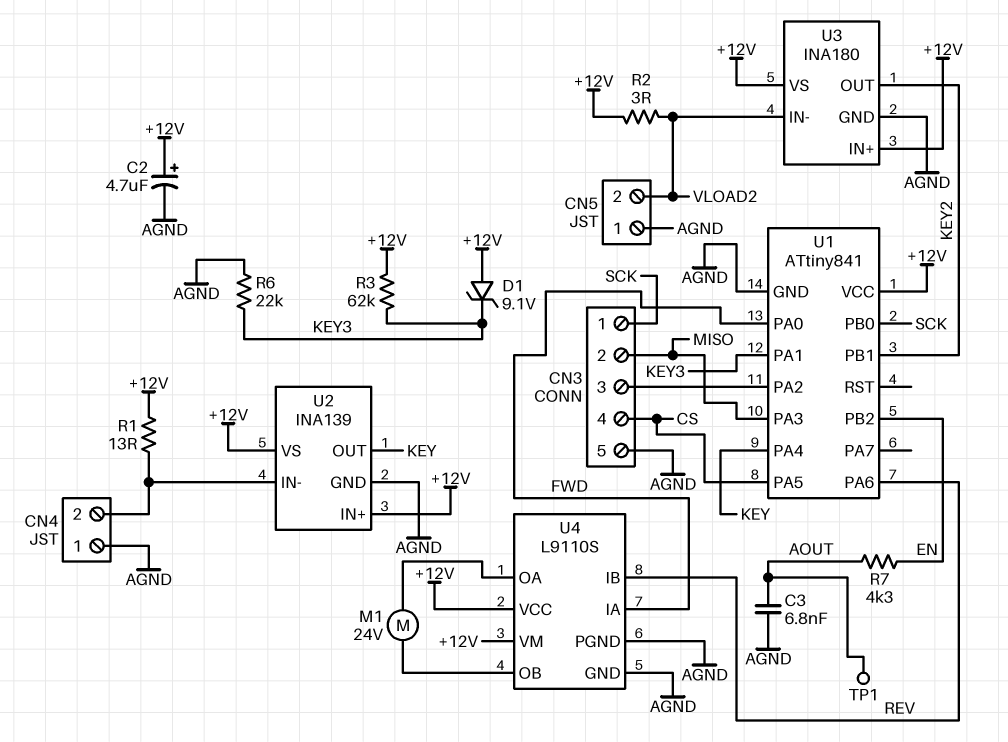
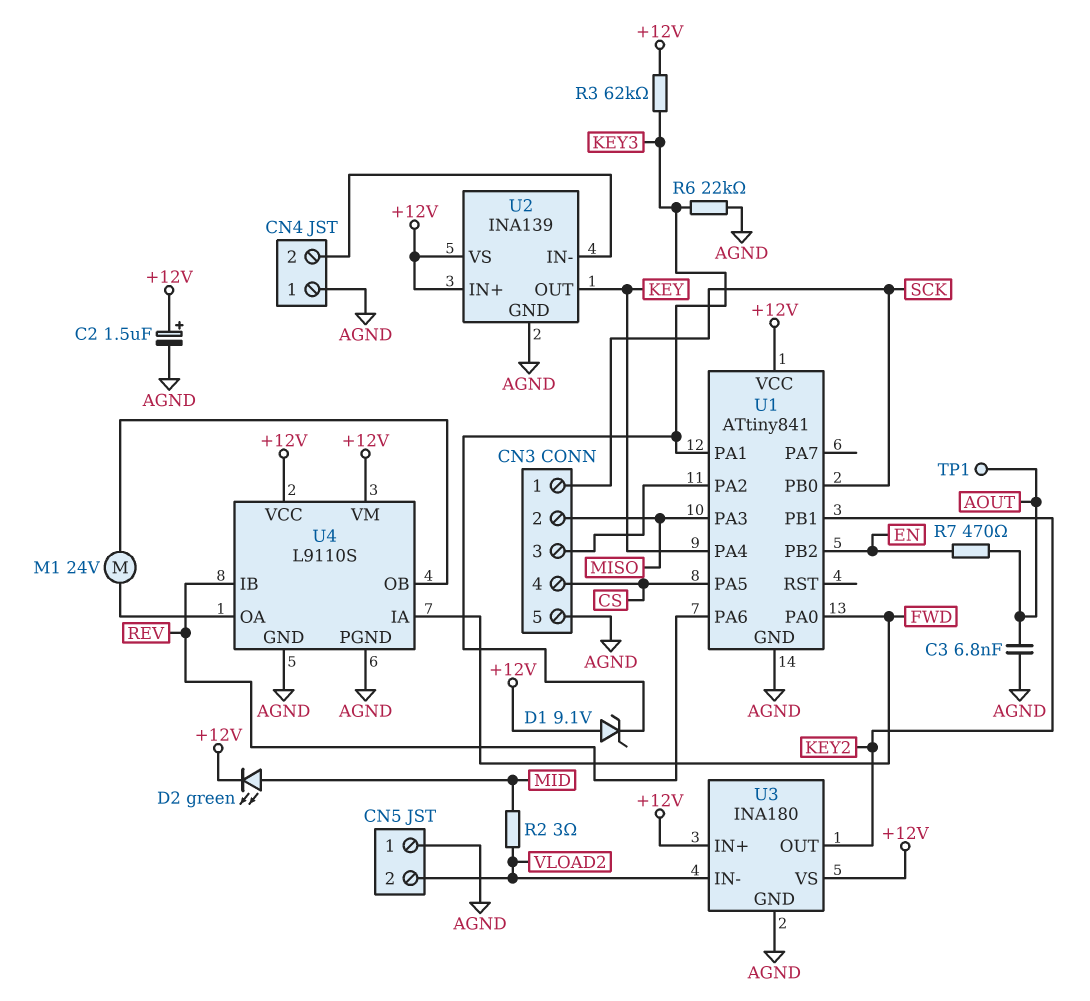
C2: 4.7uF (plus +12V, minus AGND) -> 1.5uF (plus +12V, minus AGND)
D2: none -> LED green (A MID, K +12V)
R1: 13 (+12V, CN4/2) -> none
R2: 3 (+12V, VLOAD2) -> 3 (MID, VLOAD2)
R7: 4.3k (AOUT, EN) -> 470 (AOUT, EN)

